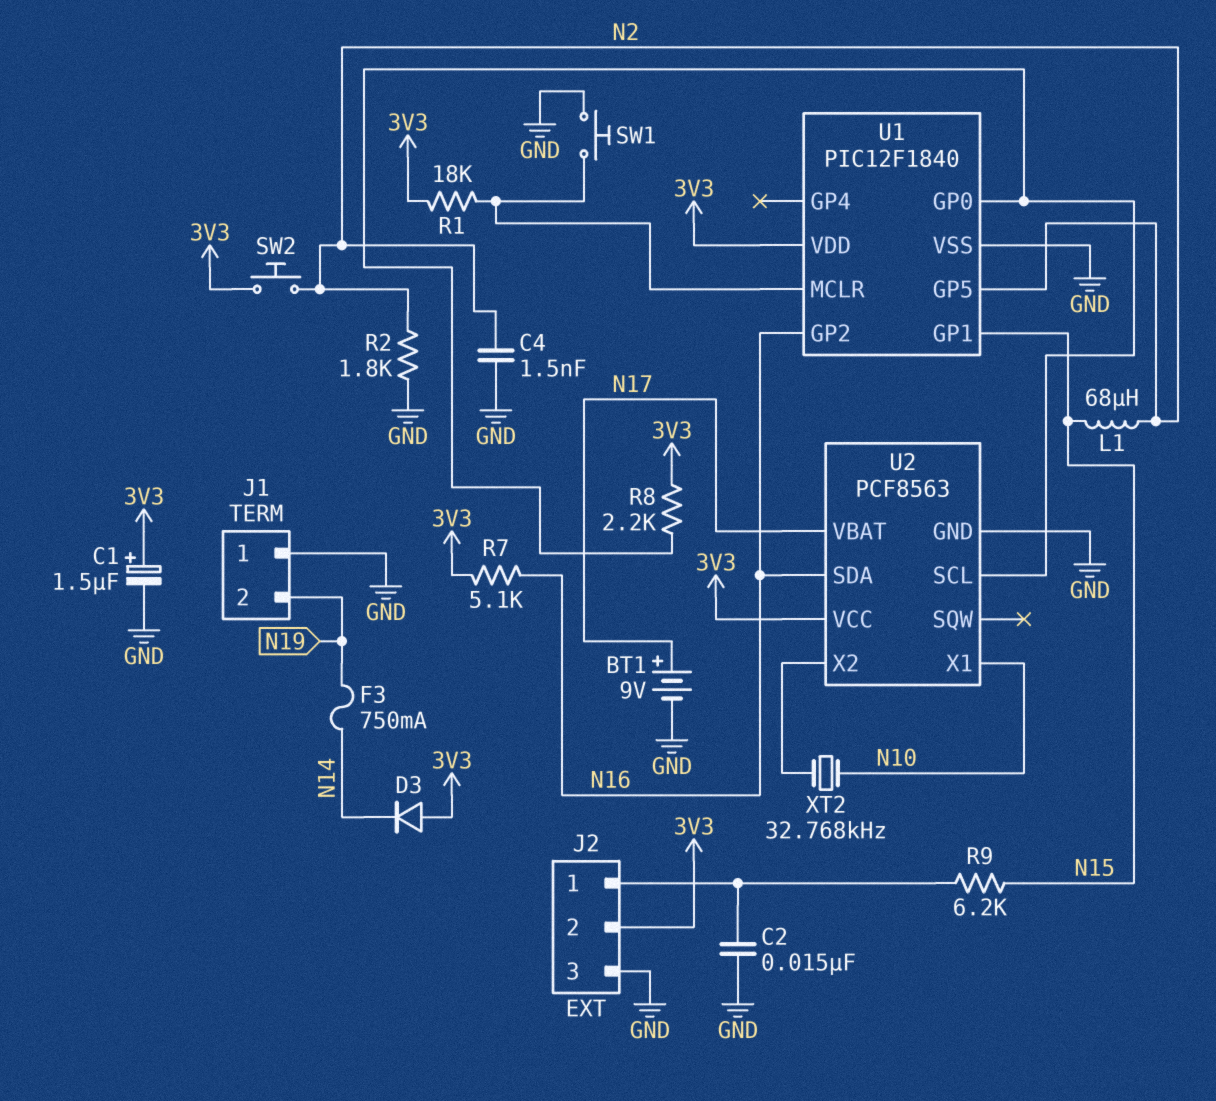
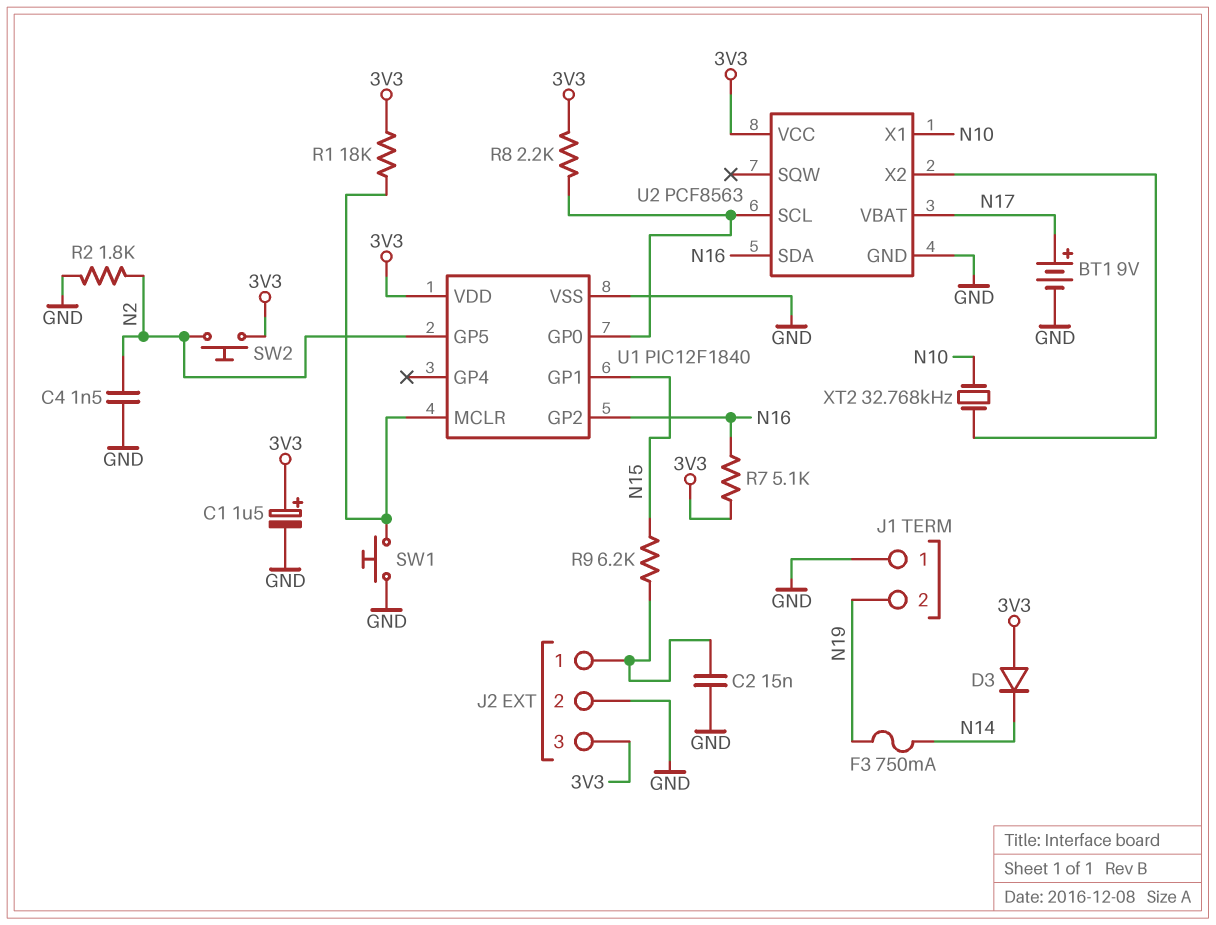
J2 pin 2: 3V3 -> GND
J2 pin 3: GND -> 3V3
L1: 68uH (N2, N15) -> none

